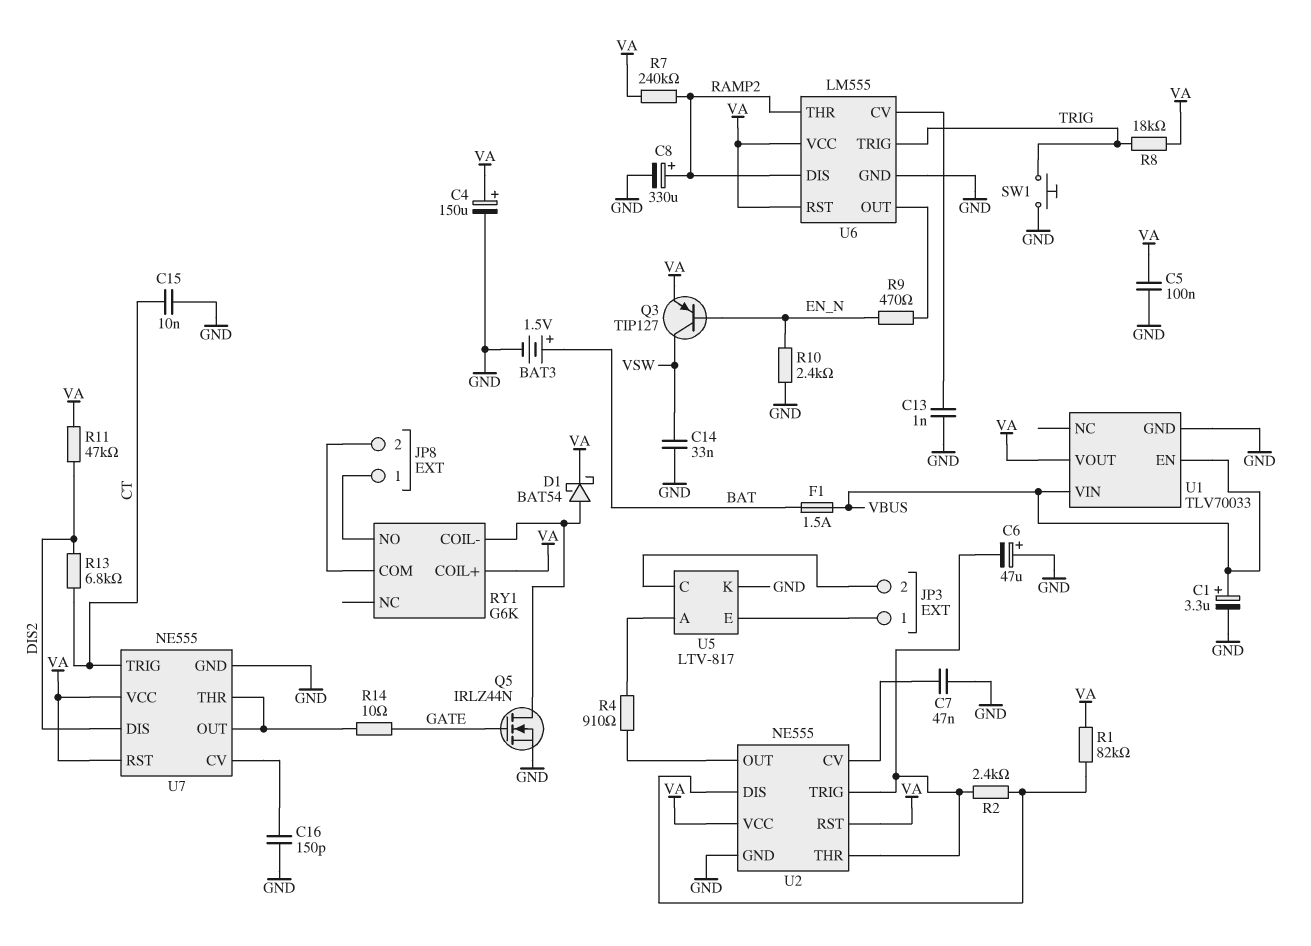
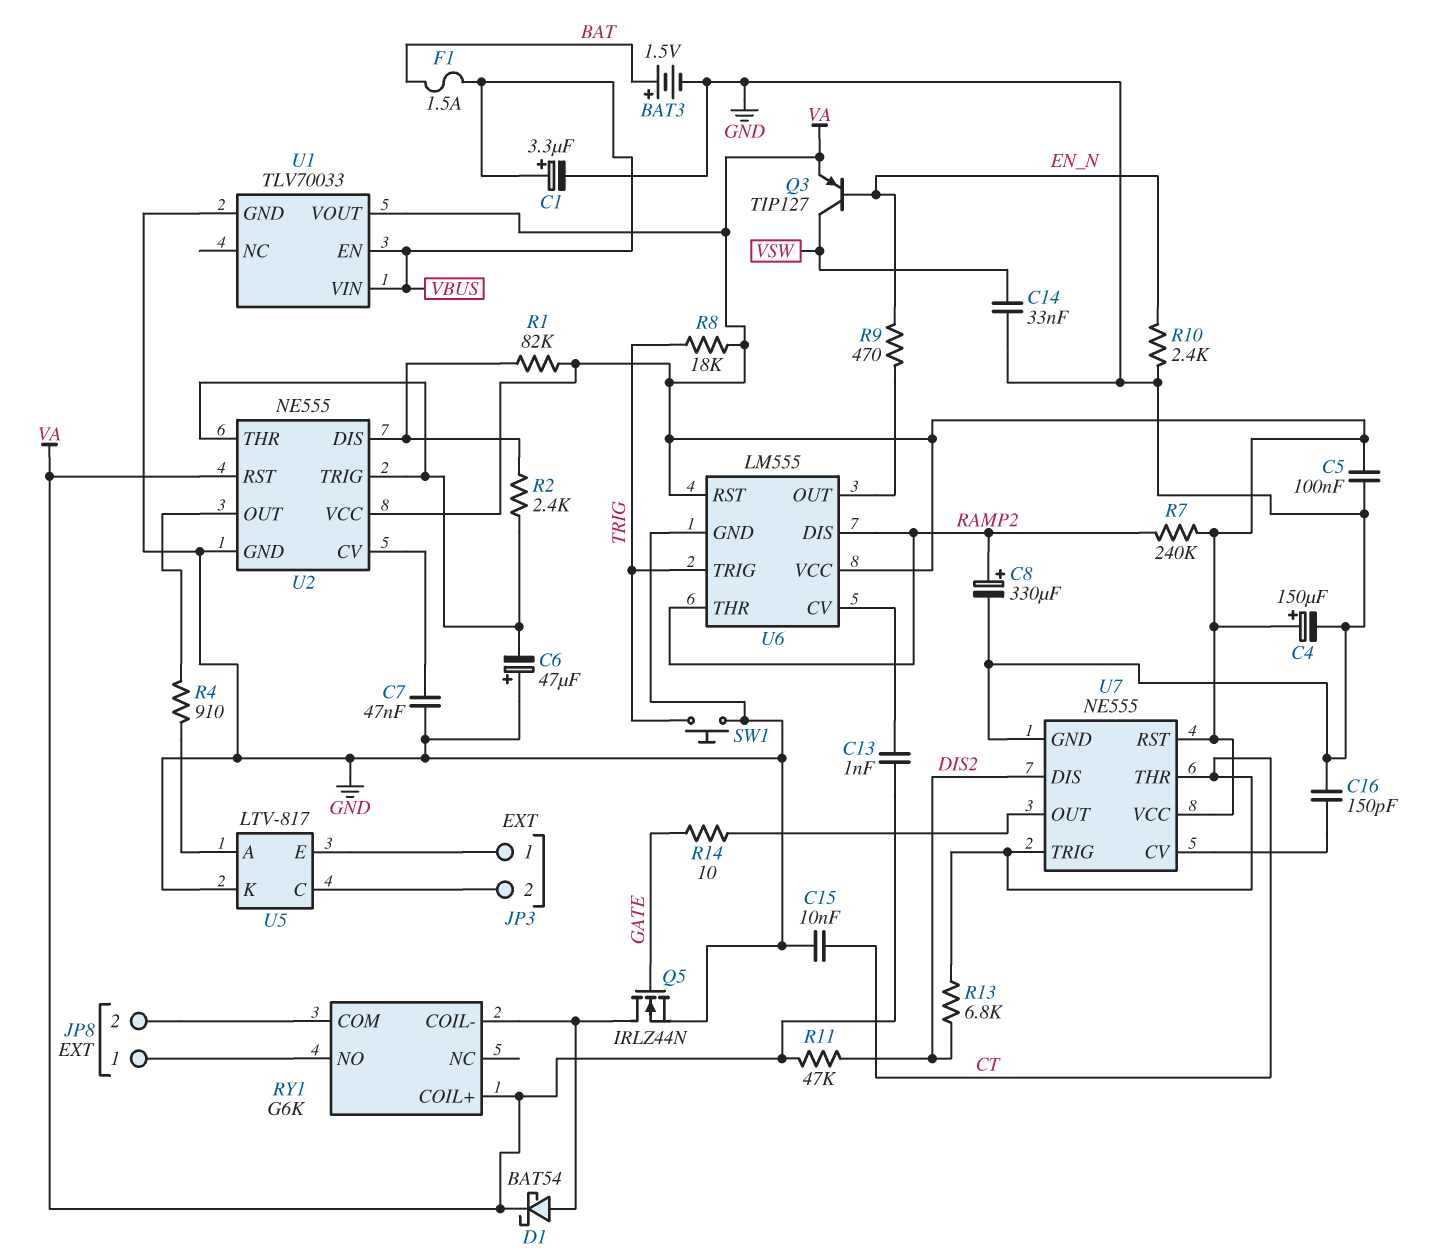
C13: 1nF (GND, U6/CV) -> 1nF (U6/CV, VA)
U7 pin THR: U7/OUT -> CT

